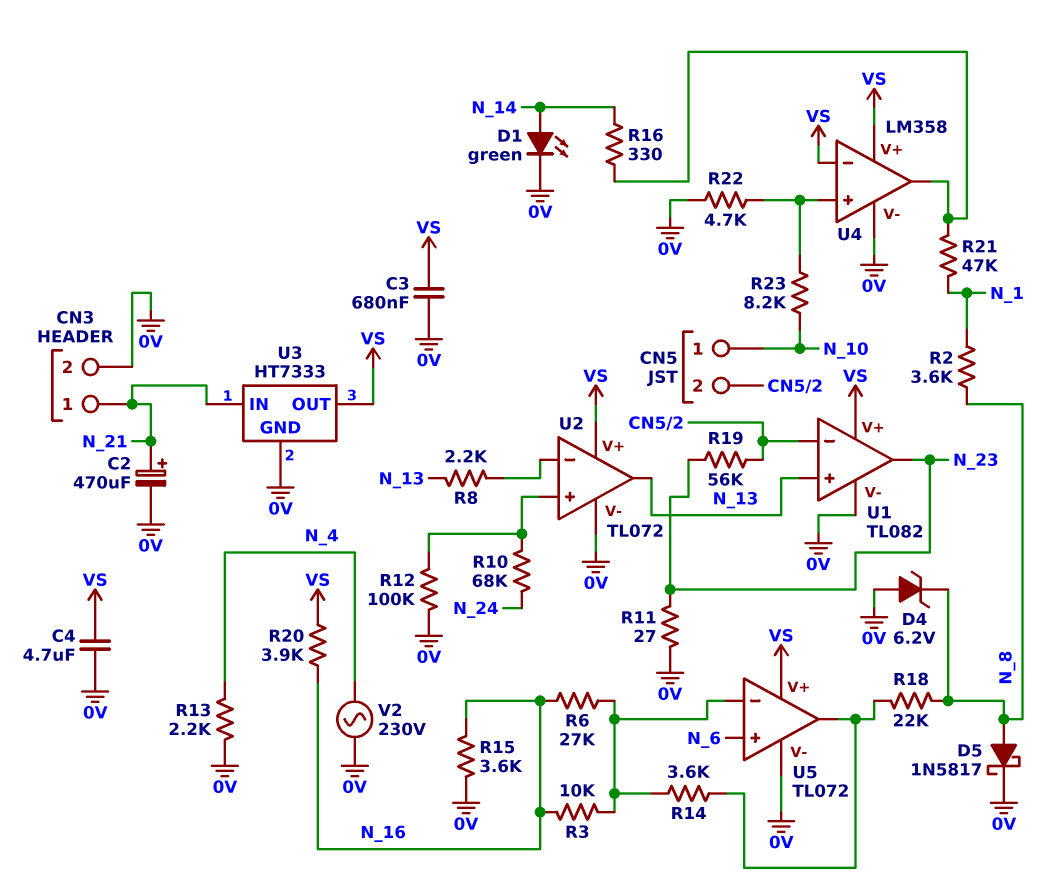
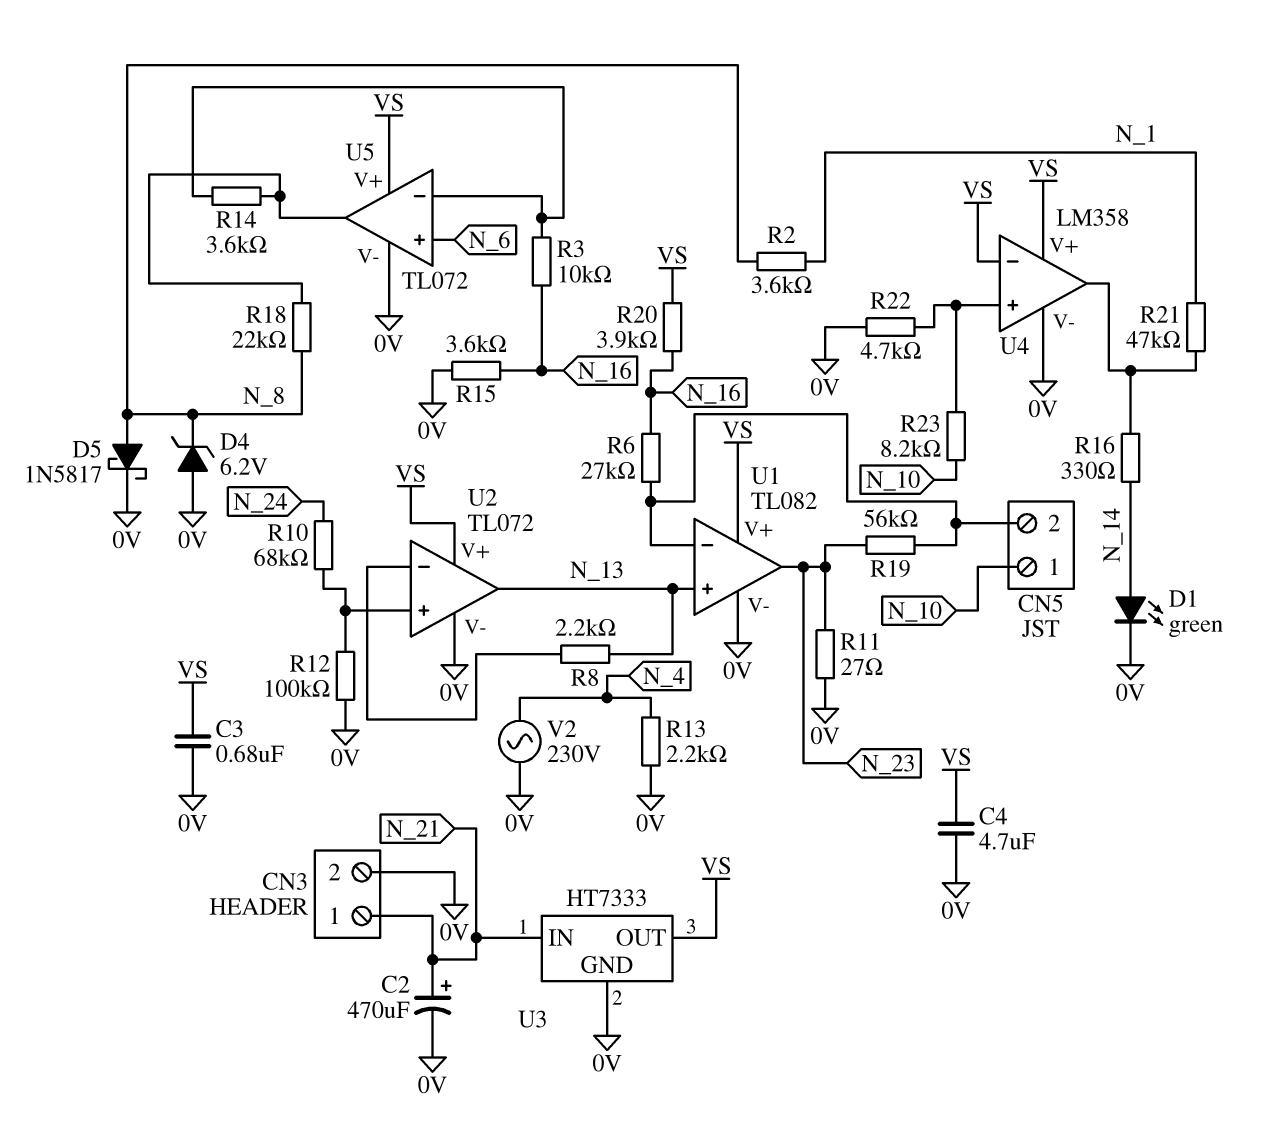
R6: 27k (N_16, U5/in-) -> 27k (CN5/2, N_16)

